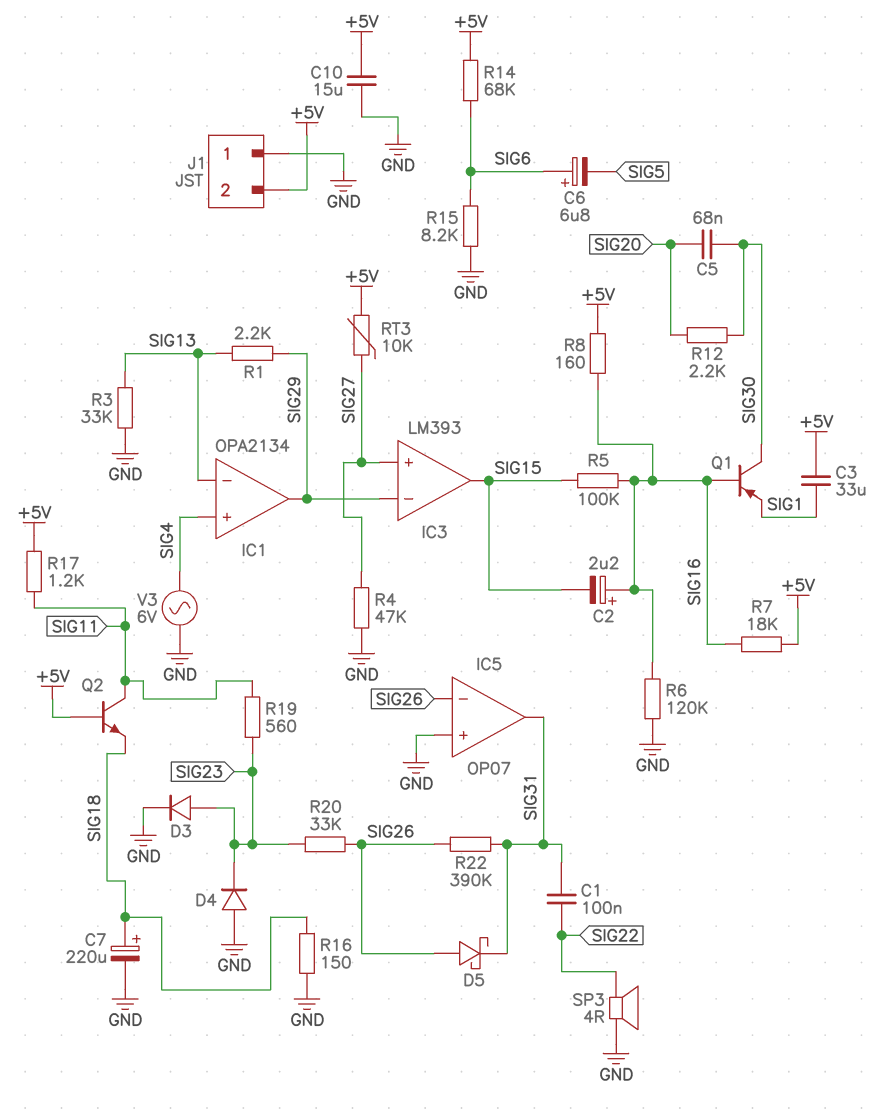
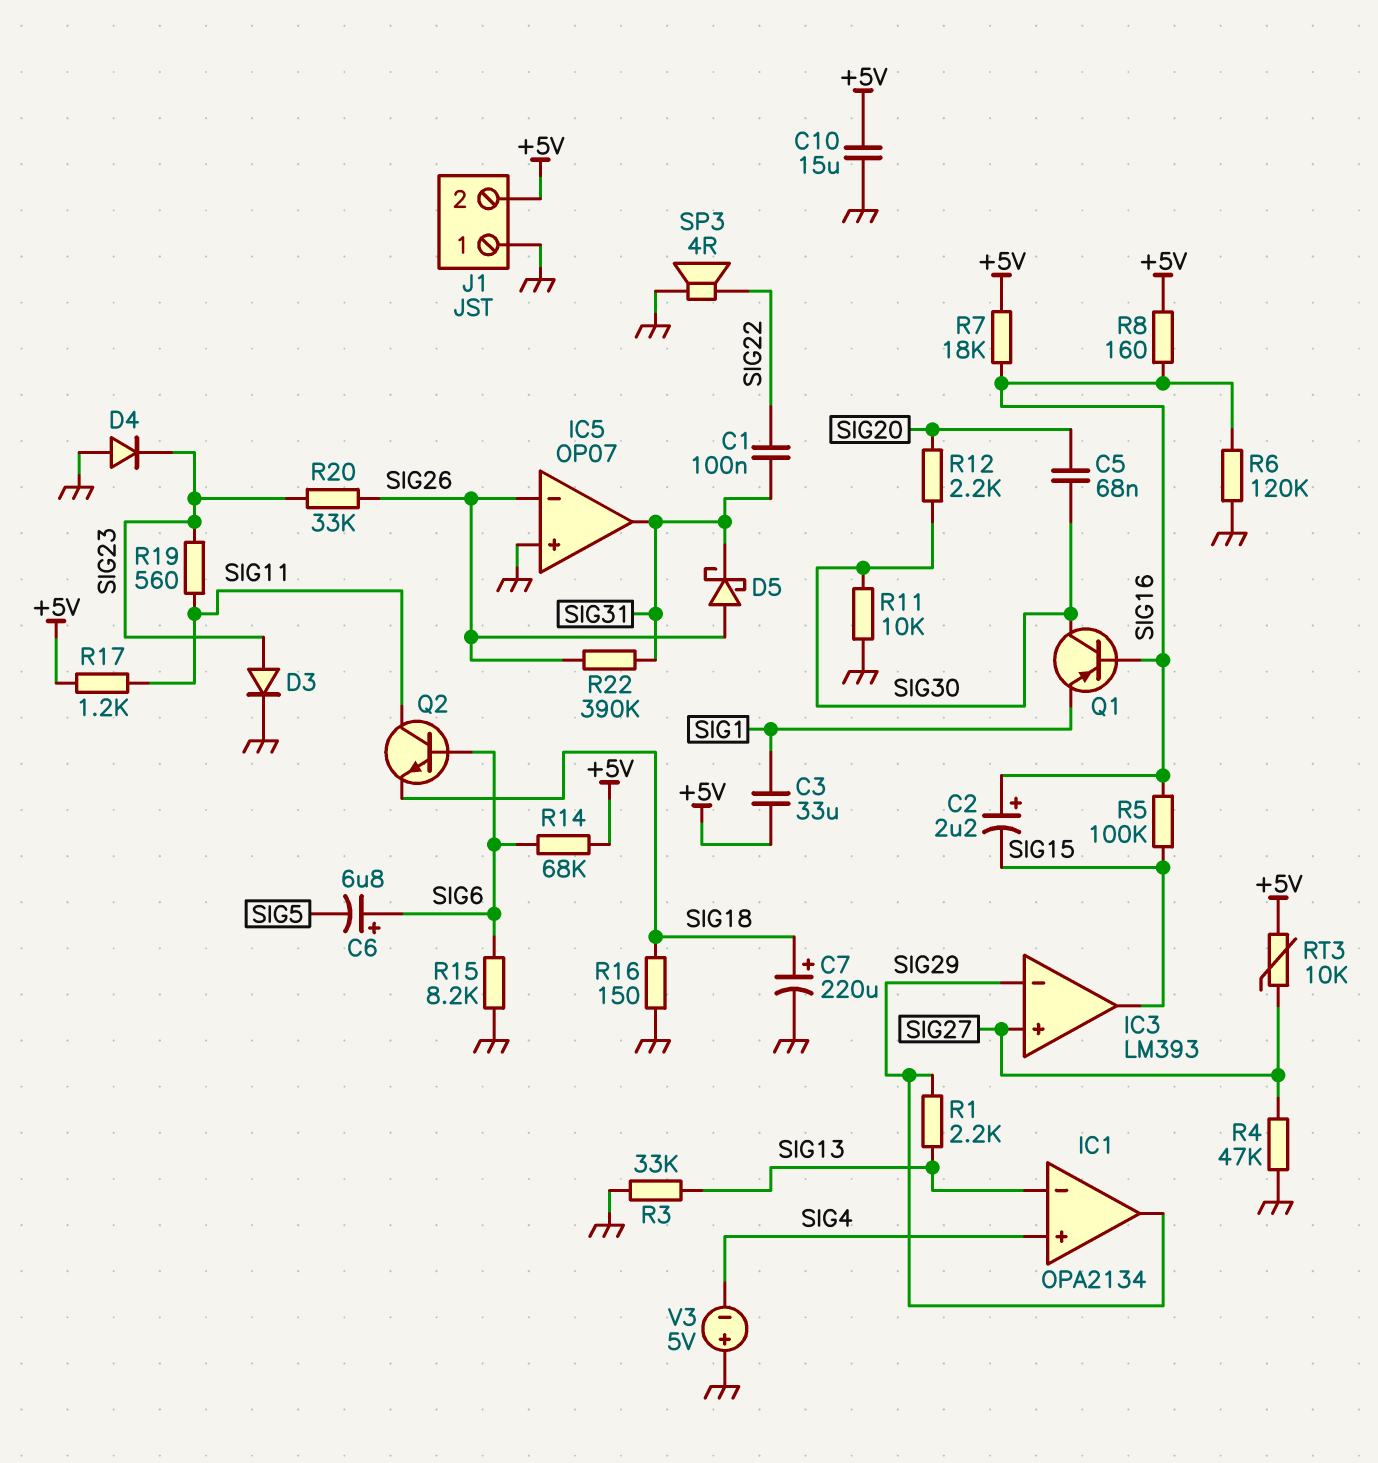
Q2: NPN (B +5V, C SIG11, E SIG18) -> NPN (B SIG6, C SIG11, E SIG18)
R11: none -> 10k (GND, SIG30)
V3: AC 6V (GND, SIG4) -> 5V (plus GND, minus SIG4)

